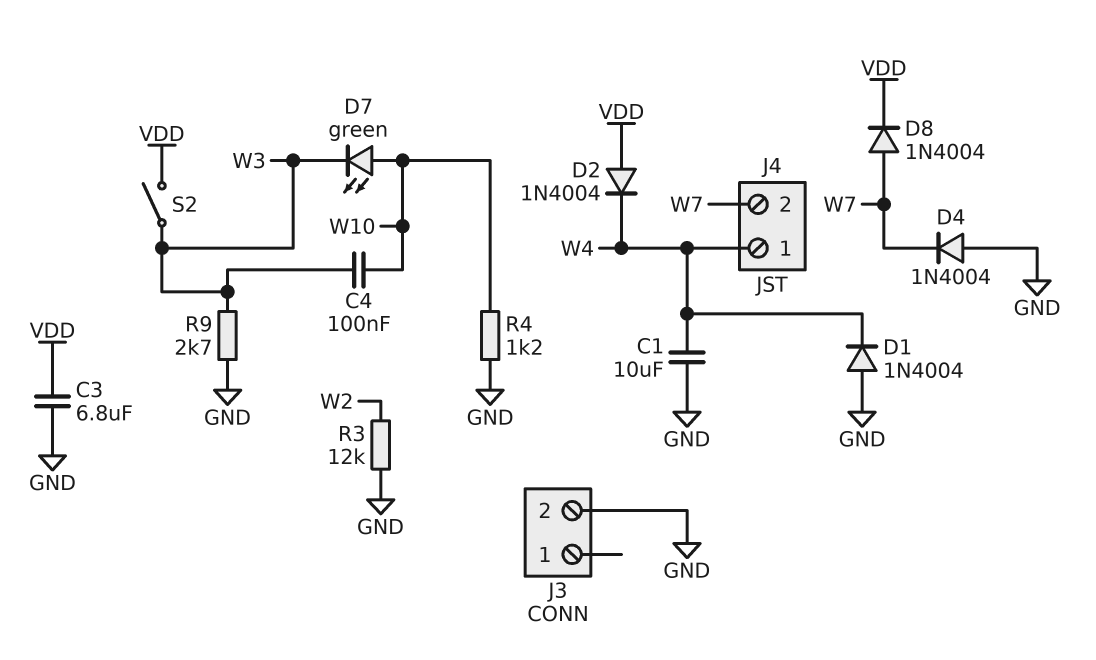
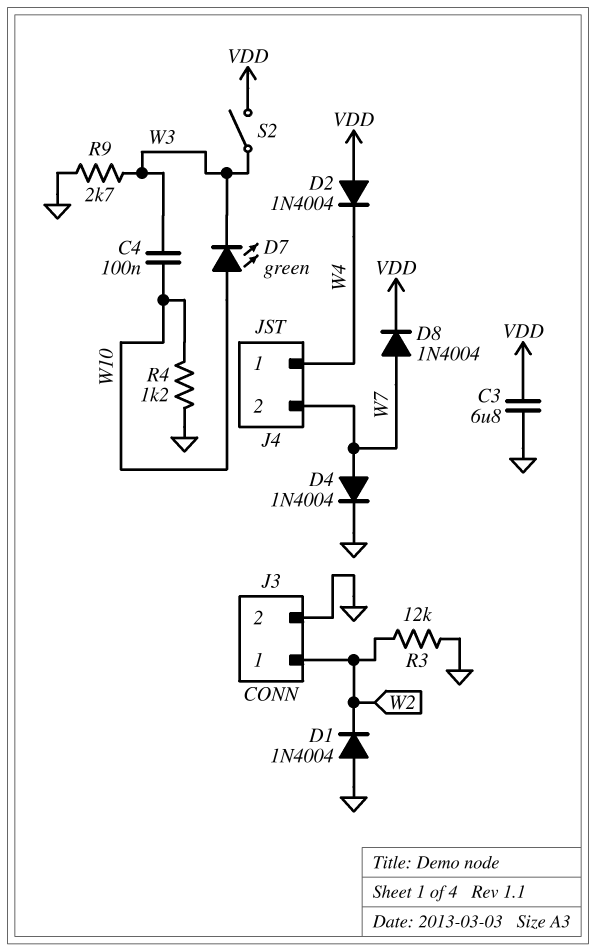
C1: 10uF (GND, W4) -> none
D1: diode 1N4004 (A GND, K W4) -> diode 1N4004 (A GND, K W2)
D4: diode 1N4004 (A GND, K W7) -> diode 1N4004 (A W7, K GND)
J3 pin 1: none -> W2

